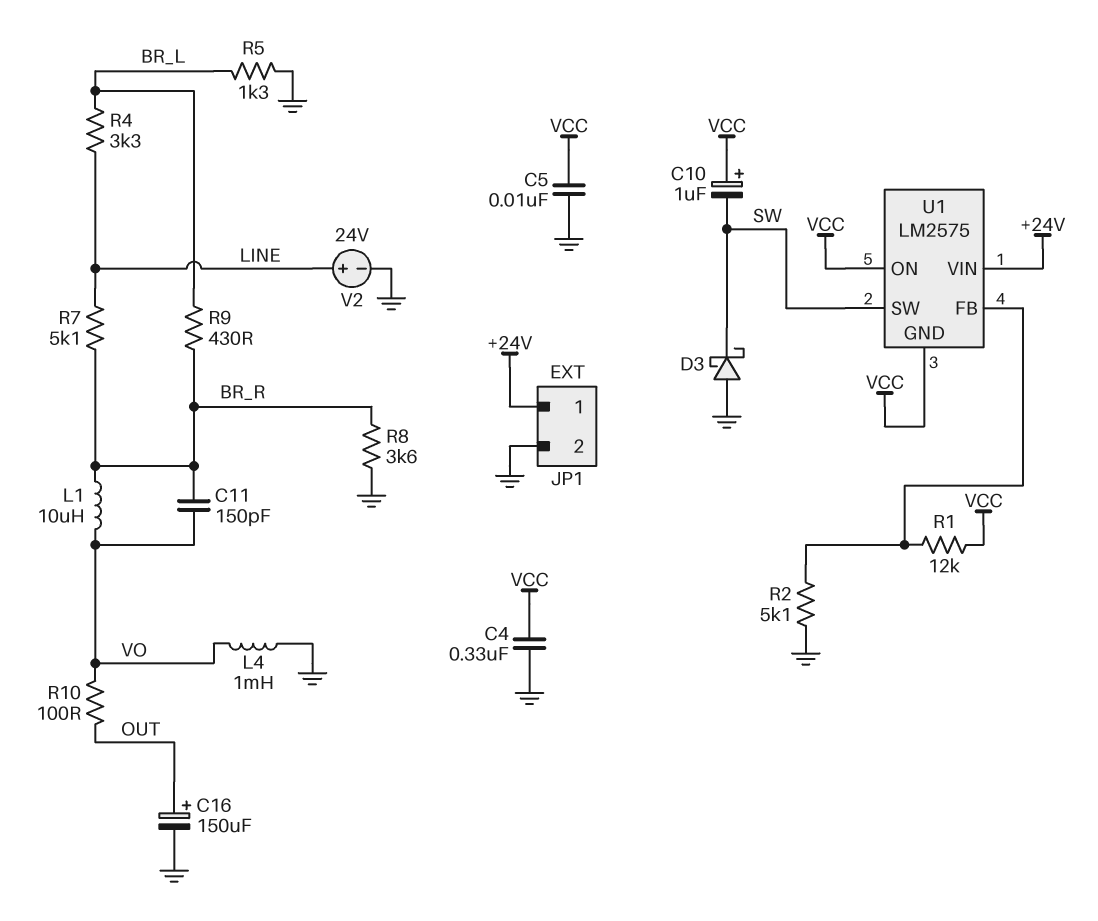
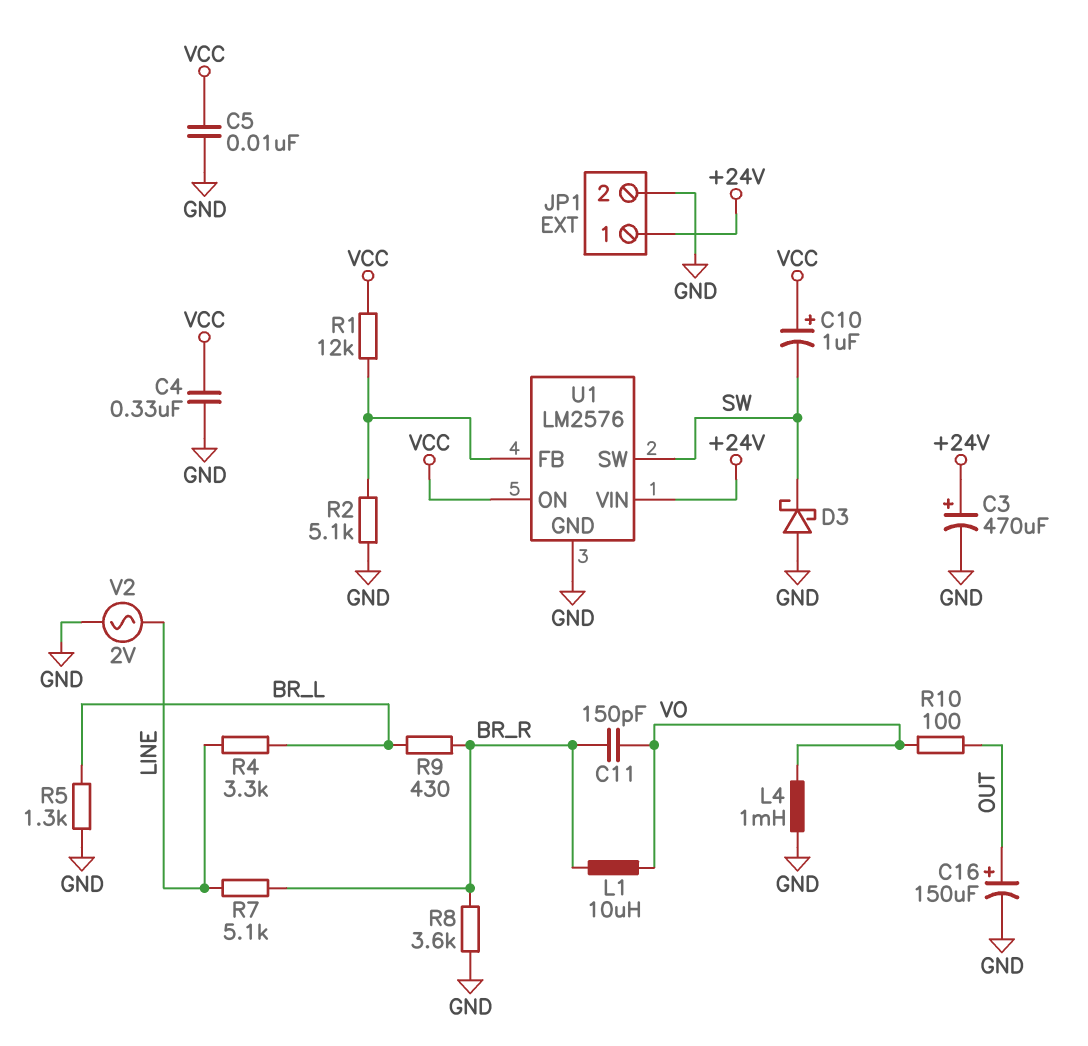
C3: none -> 470uF (plus +24V, minus GND)
U1: LM2575 -> LM2576
U1 pin GND: VCC -> GND
V2: 24V (plus LINE, minus GND) -> AC 2V (GND, LINE)

